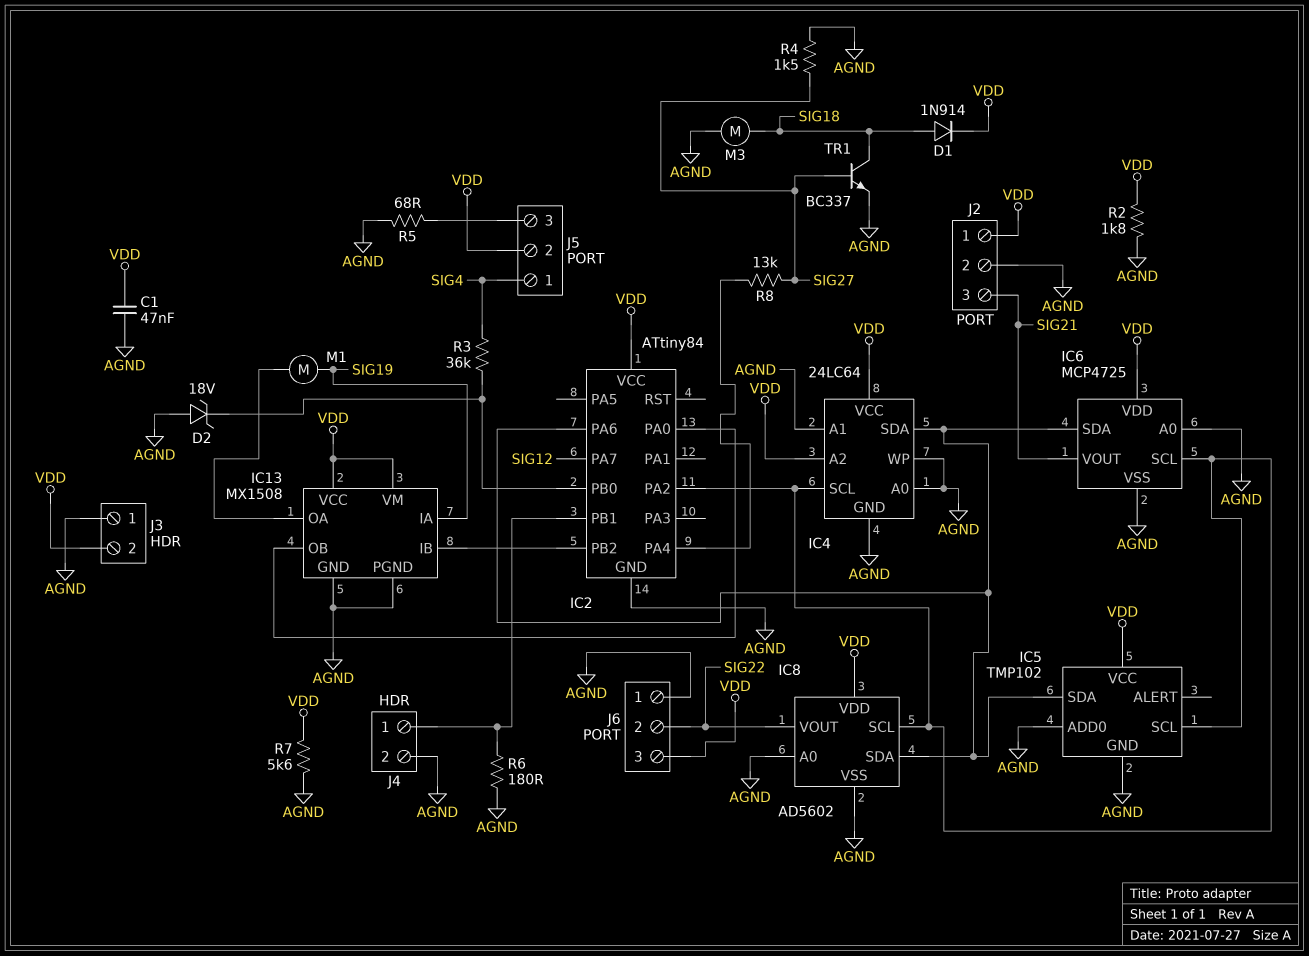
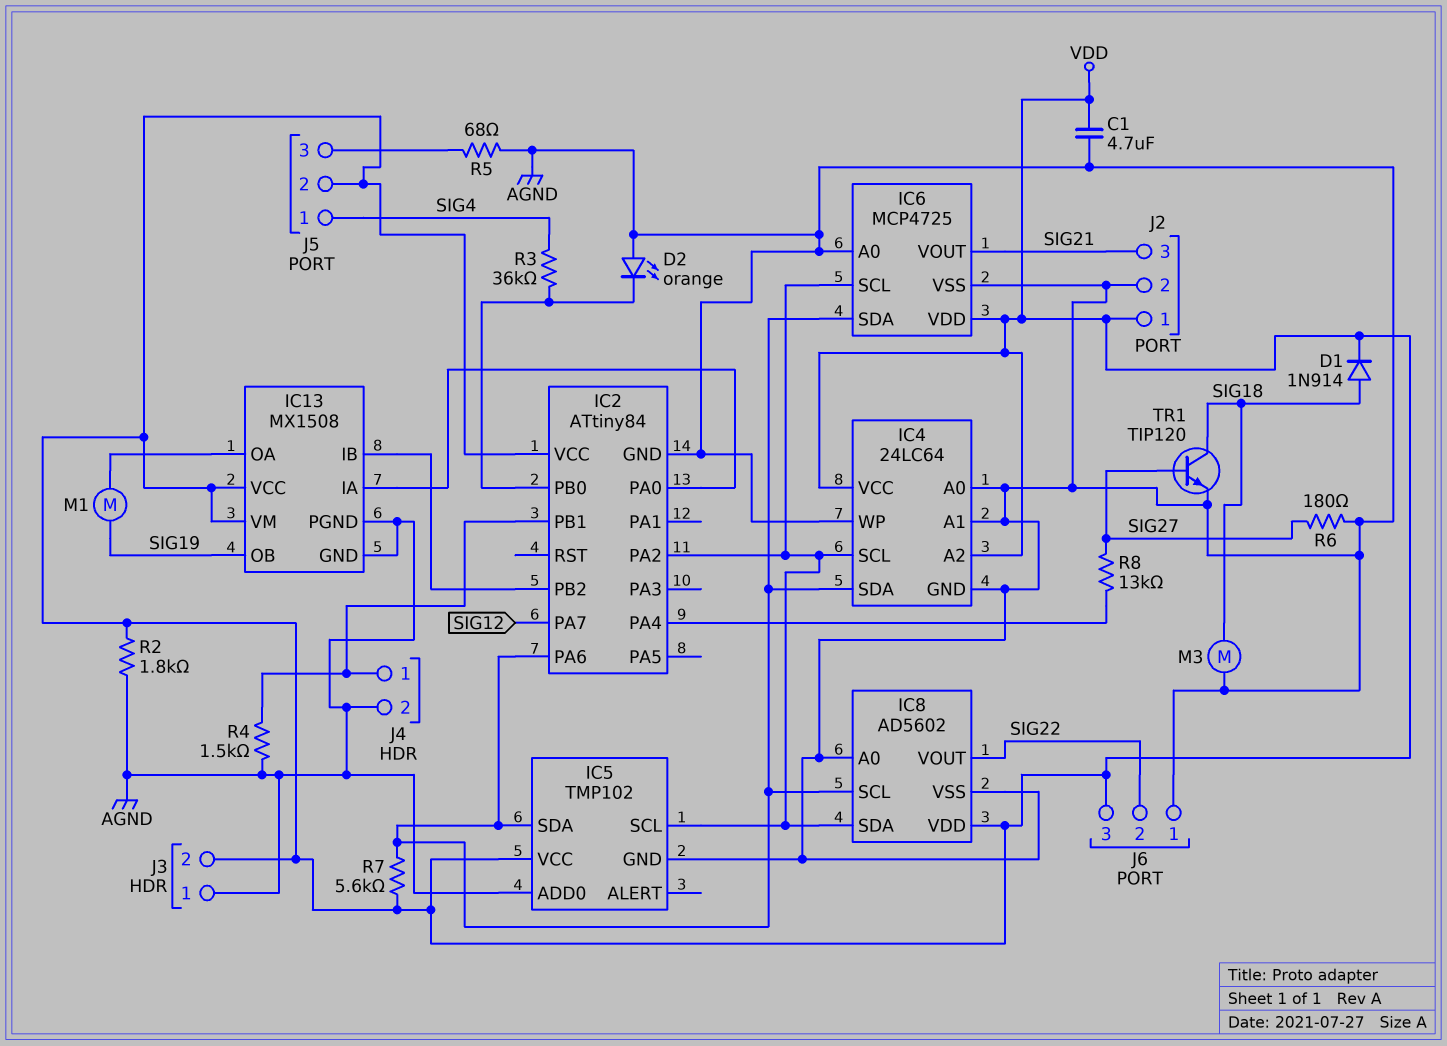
C1: 47nF (AGND, VDD) -> 4.7uF (AGND, VDD)
D2: zener 18V (A AGND, K IC2/PB0) -> LED orange (A AGND, K IC2/PB0)
IC8 pin SCL: IC2/PA2 -> IC2/PA6
IC8 pin SDA: IC2/PA6 -> IC2/PA2
IC13 pin IA: SIG19 -> IC2/PA0
IC13 pin OB: IC2/PA0 -> SIG19
R4: 1.5k (AGND, SIG27) -> 1.5k (AGND, IC2/PB1)
R6: 180 (AGND, IC2/PB1) -> 180 (AGND, SIG27)
R7: 5.6k (AGND, VDD) -> 5.6k (IC2/PA6, VDD)
TR1: NPN BC337 (B SIG27, C SIG18, E AGND) -> NPN TIP120 (B SIG27, C SIG18, E AGND)

